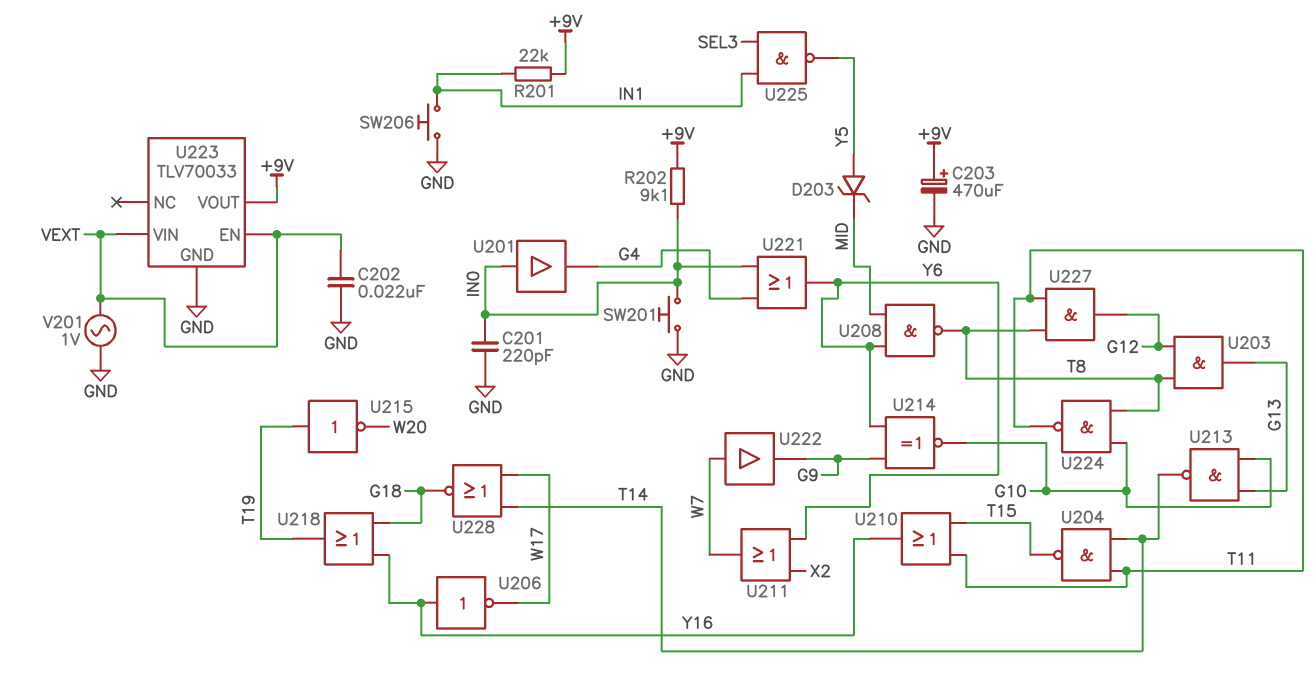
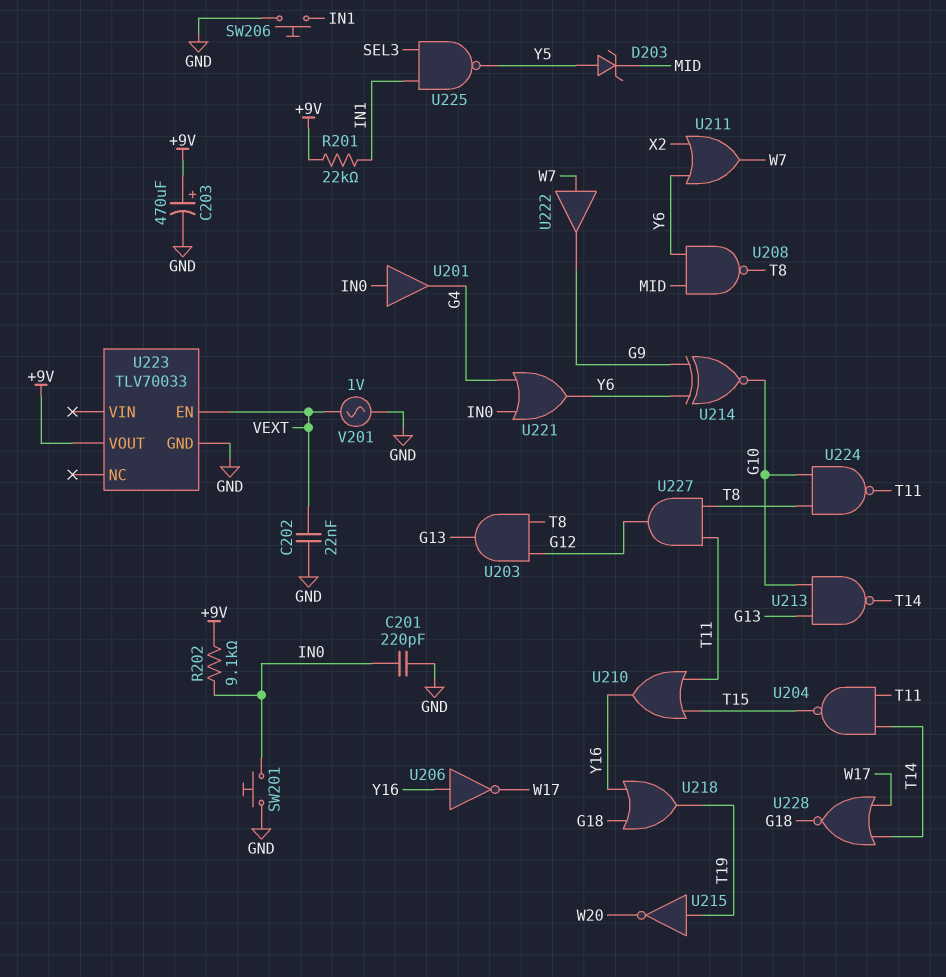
U223 pin VIN: VEXT -> none

